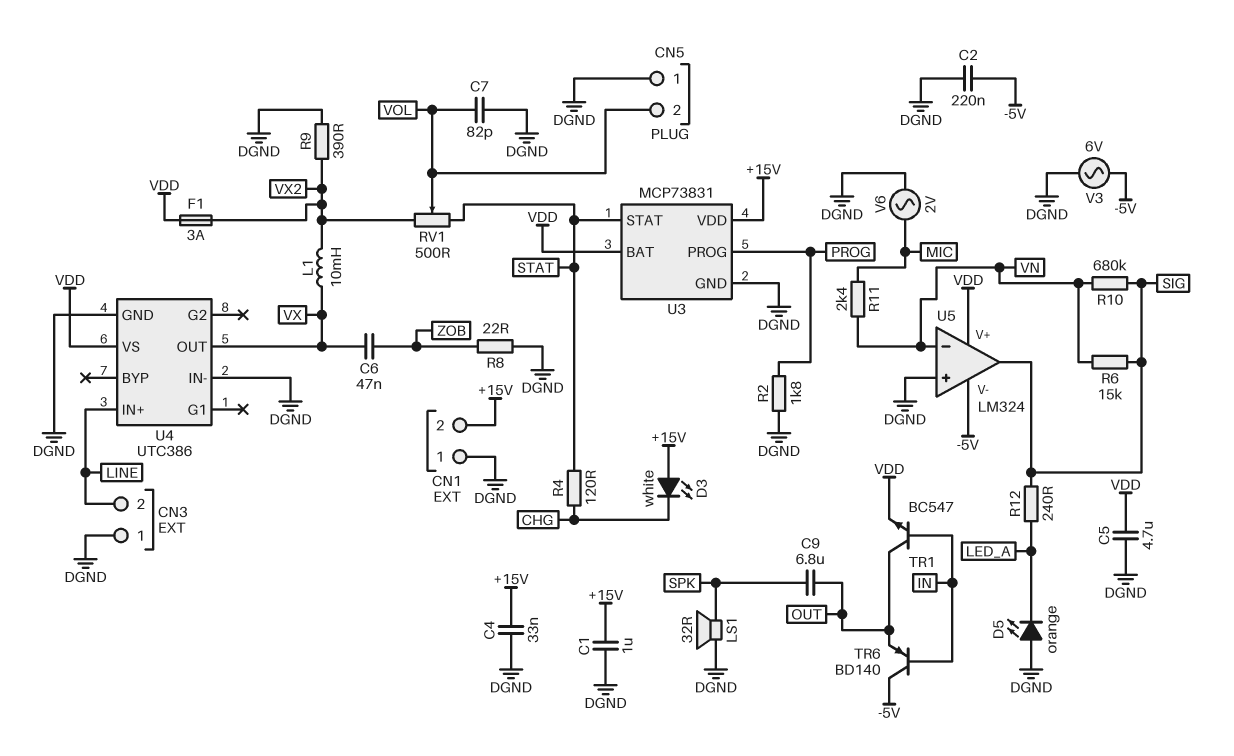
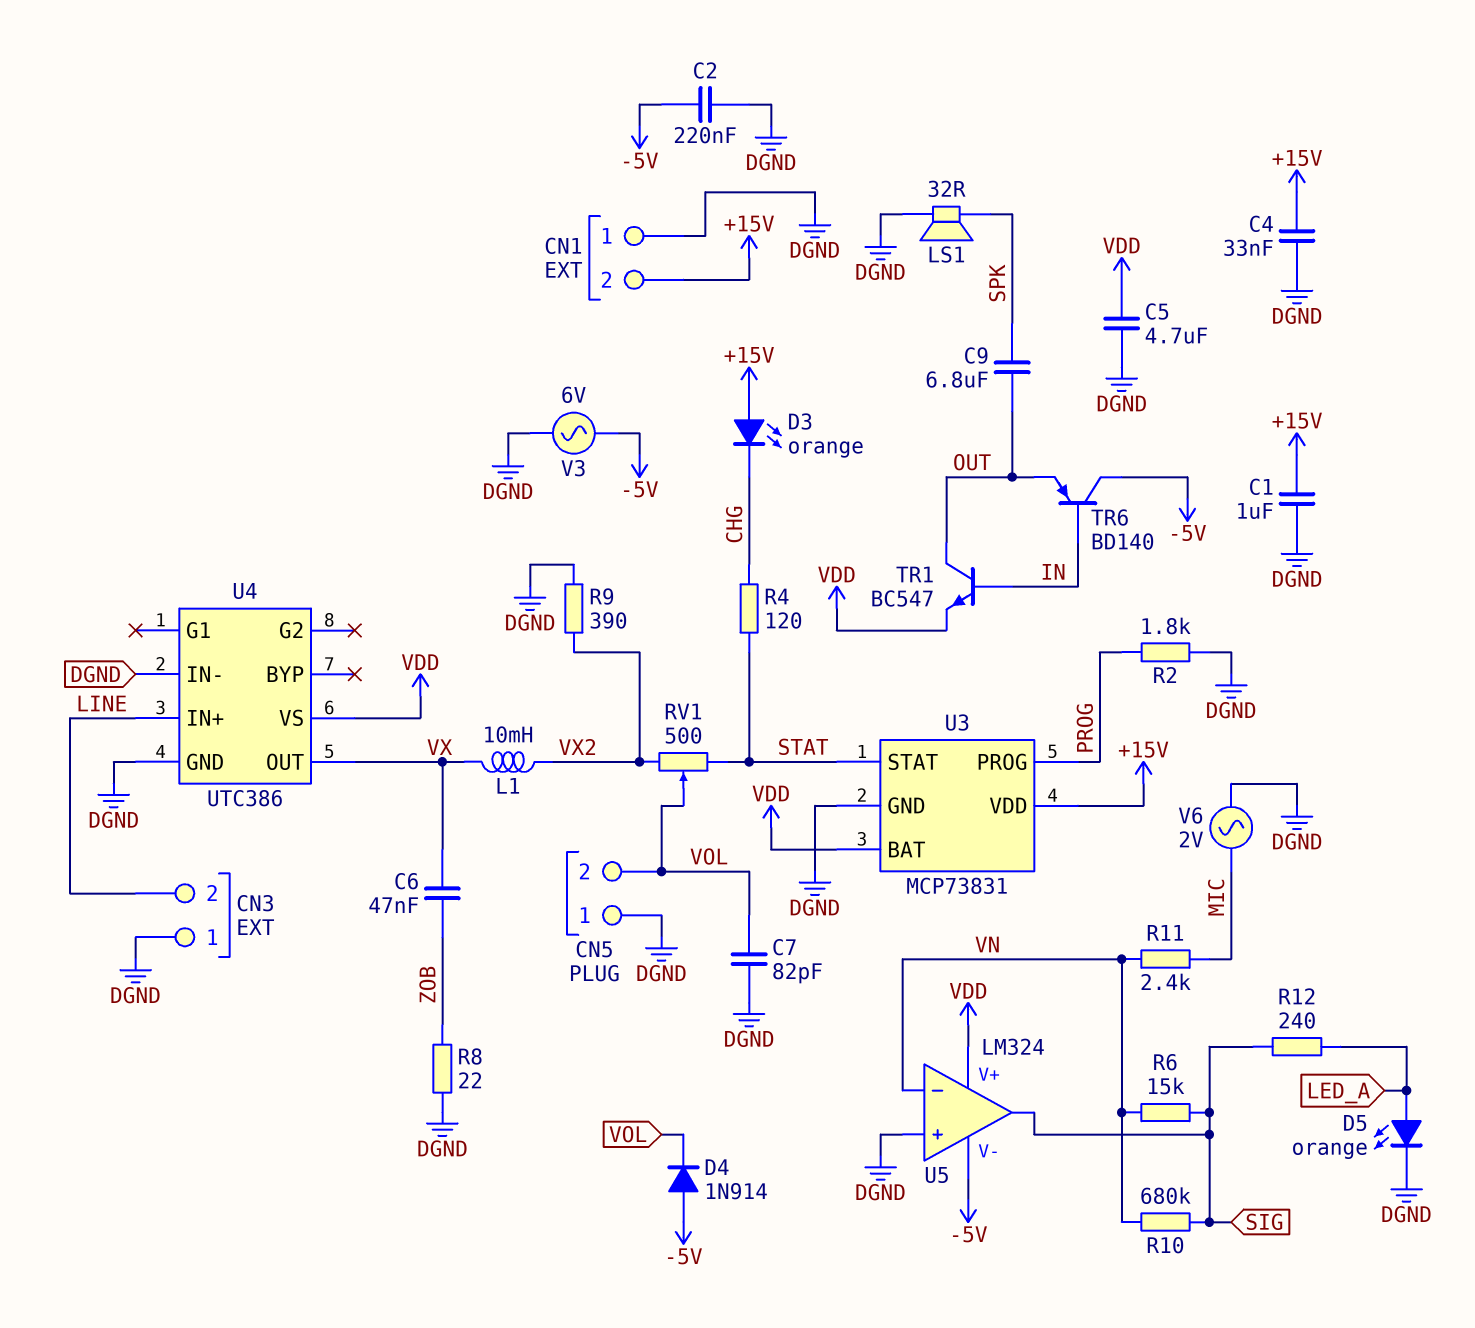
D3: LED white (A +15V, K CHG) -> LED orange (A +15V, K CHG)
D4: none -> diode 1N914 (A -5V, K VOL)
D5: LED orange (A DGND, K LED_A) -> LED orange (A LED_A, K DGND)
F1: 3A (VDD, VX2) -> none

